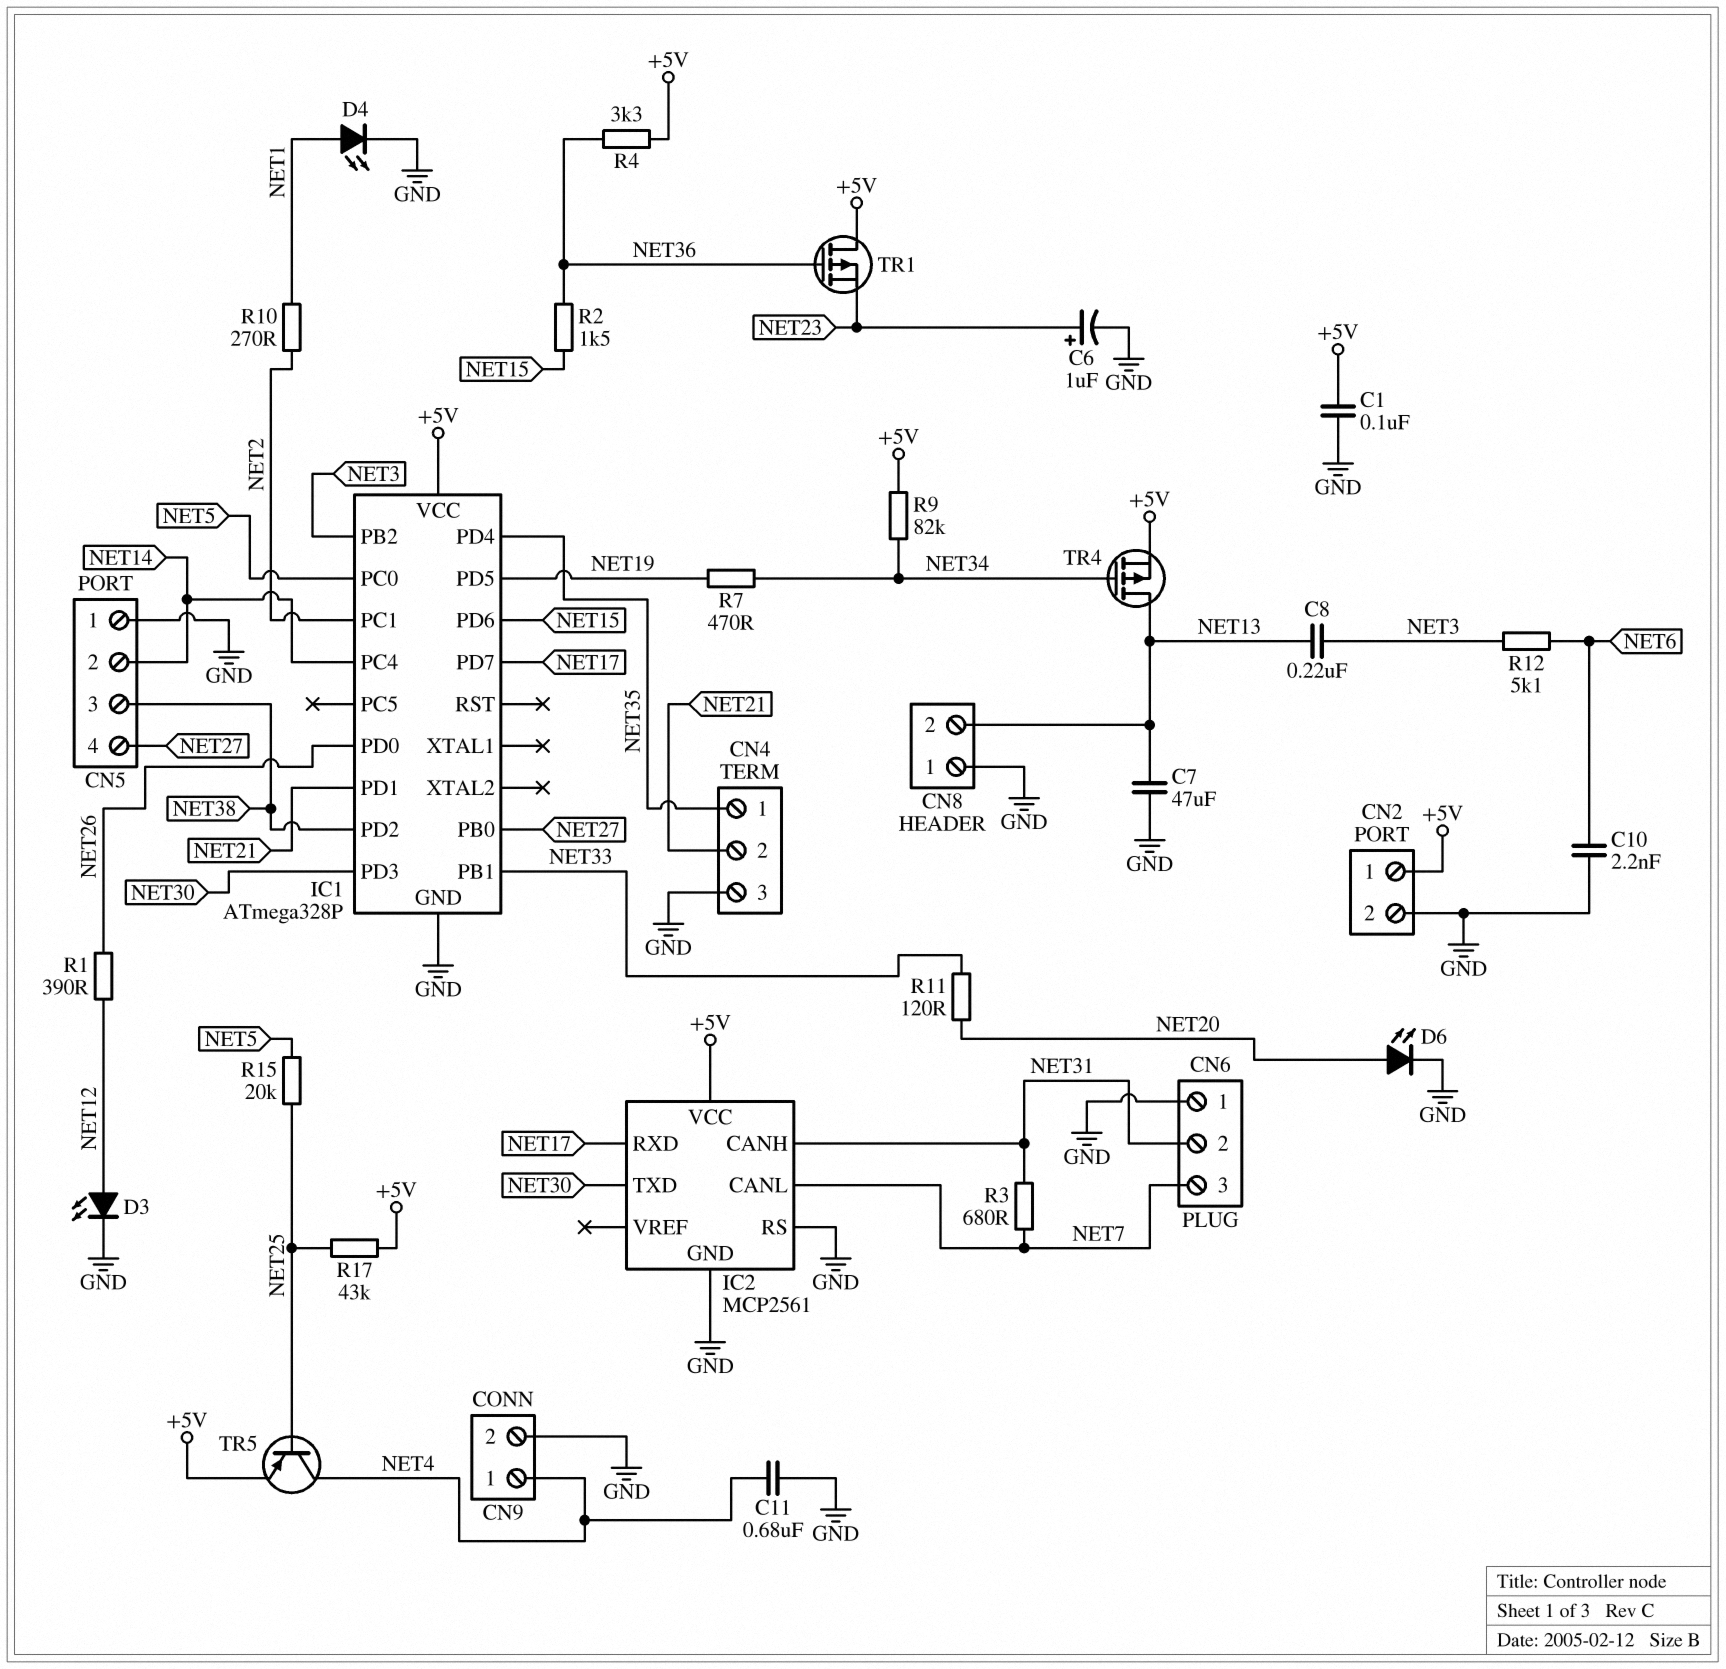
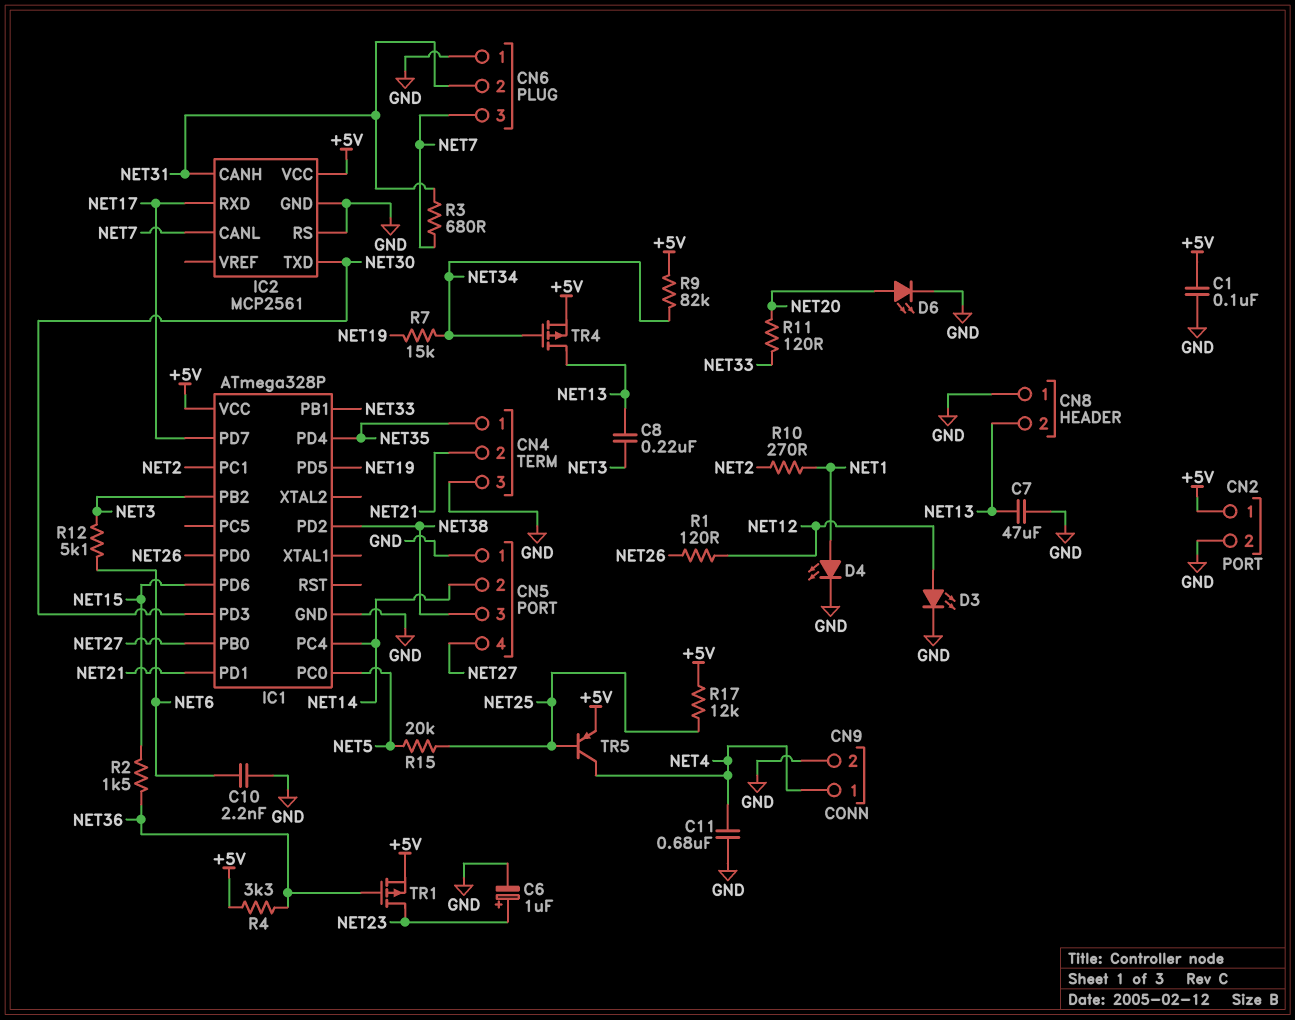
R1: 390 (NET12, NET26) -> 120 (NET12, NET26)
R7: 470 (NET19, NET34) -> 15k (NET19, NET34)
R17: 43k (+5V, NET25) -> 12k (+5V, NET25)
TR1: PMOS (G NET36, D +5V, S NET23) -> PMOS (G NET36, D NET23, S +5V)

